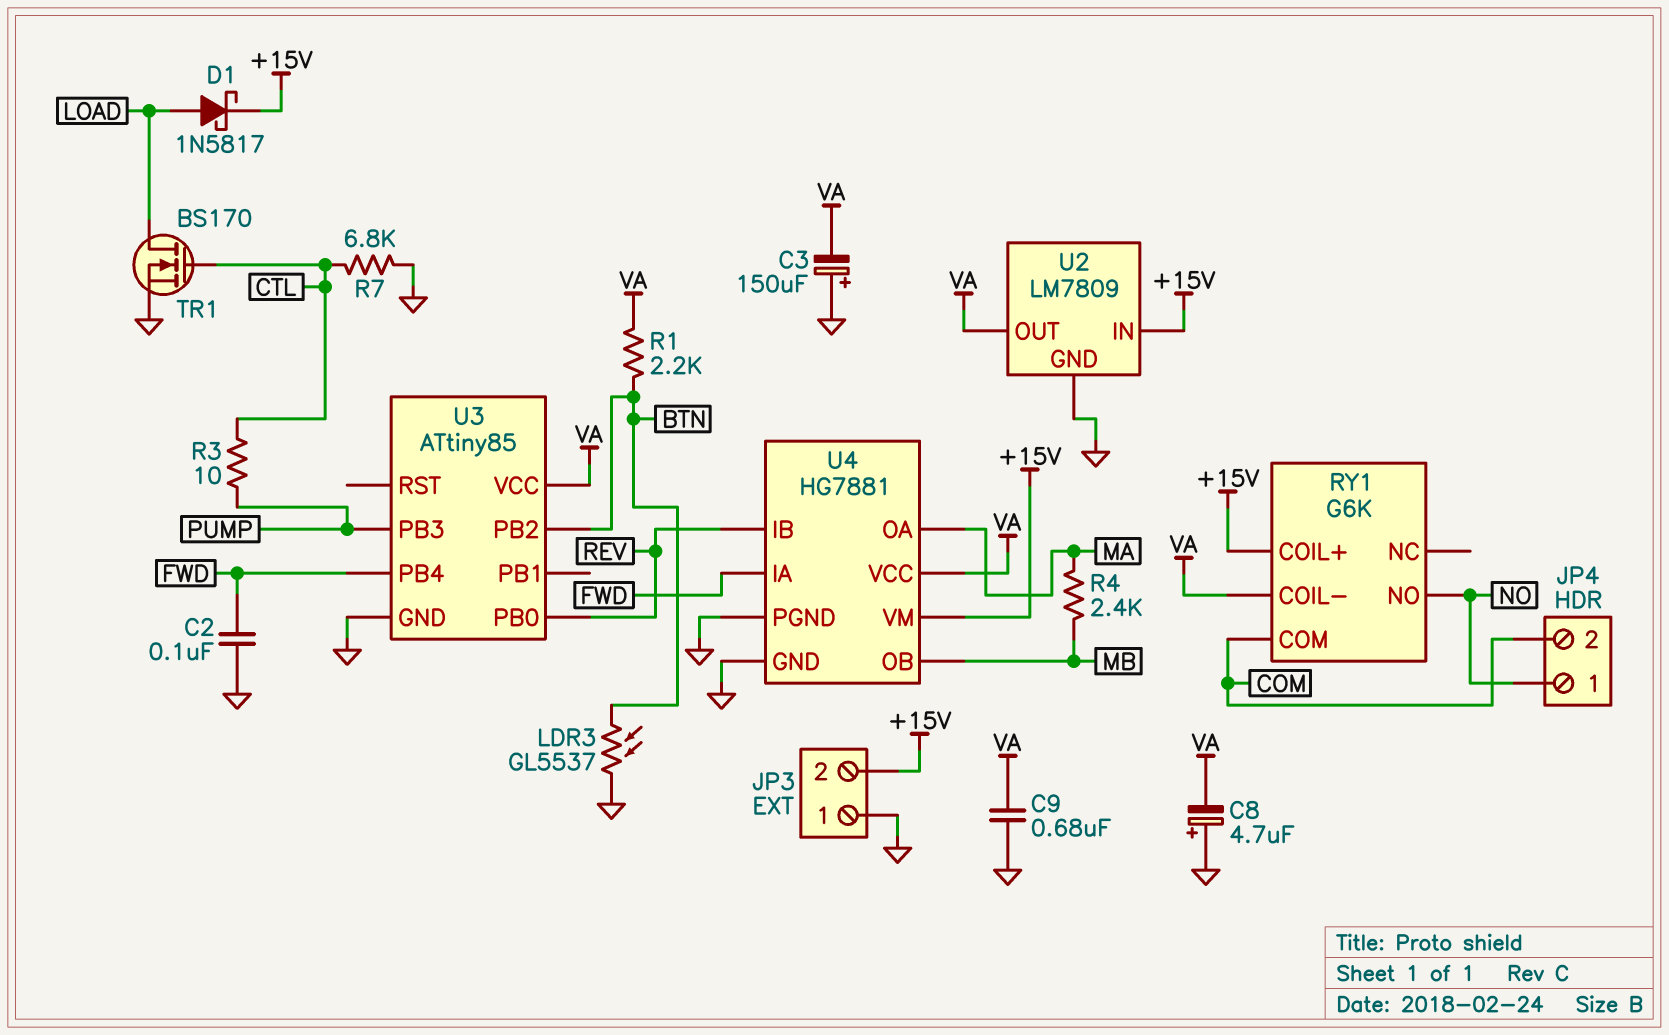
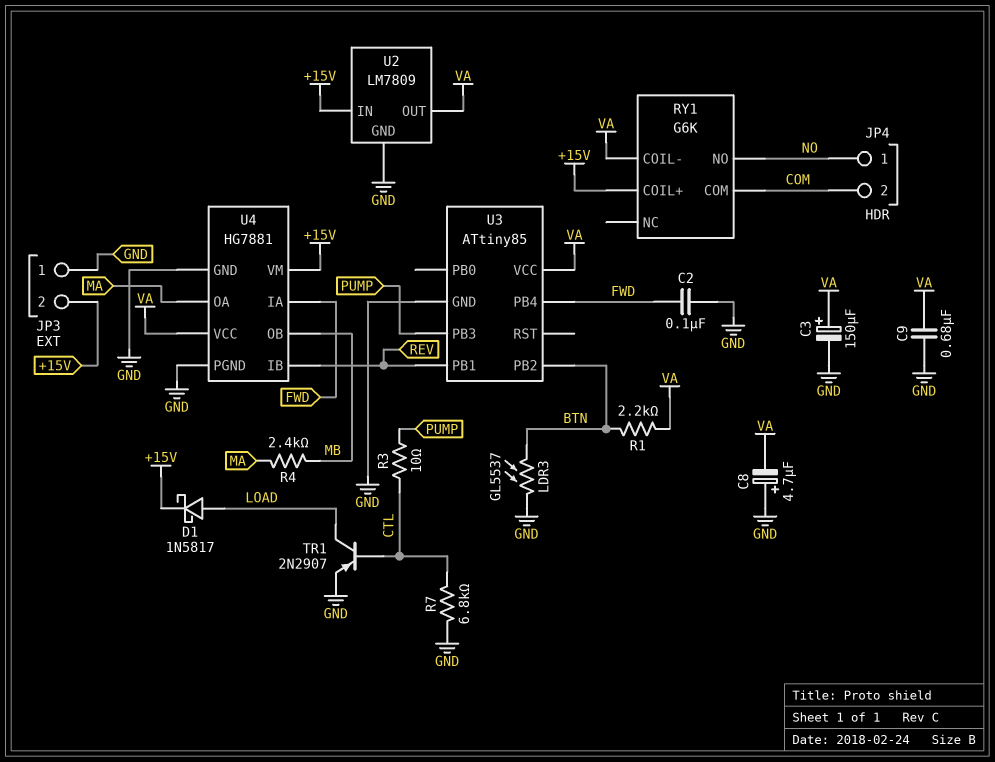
C3: 150uF (plus GND, minus VA) -> 150uF (plus VA, minus GND)
TR1: NMOS BS170 (G CTL, D LOAD, S GND) -> PNP 2N2907 (B CTL, C LOAD, E GND)
U3 pin PB0: REV -> none
U3 pin PB1: none -> REV

